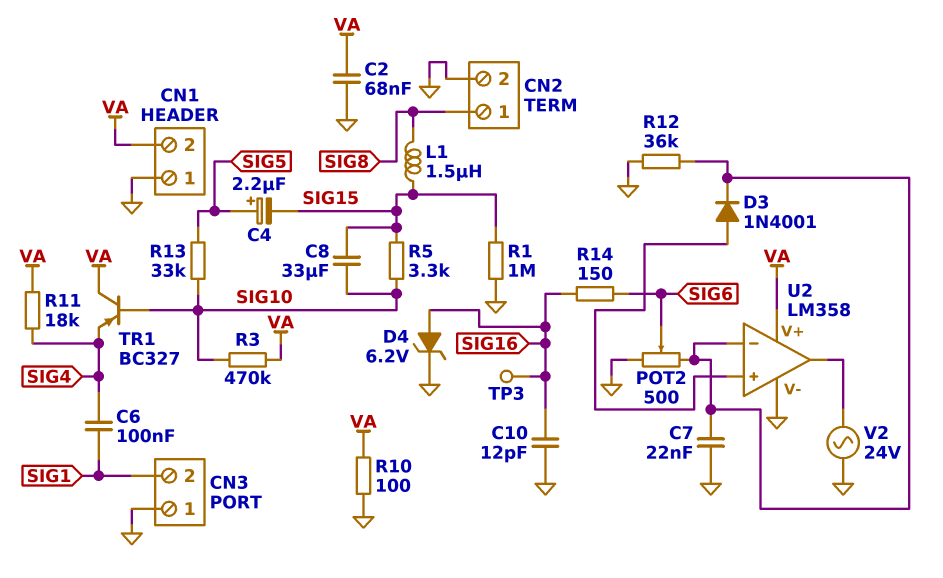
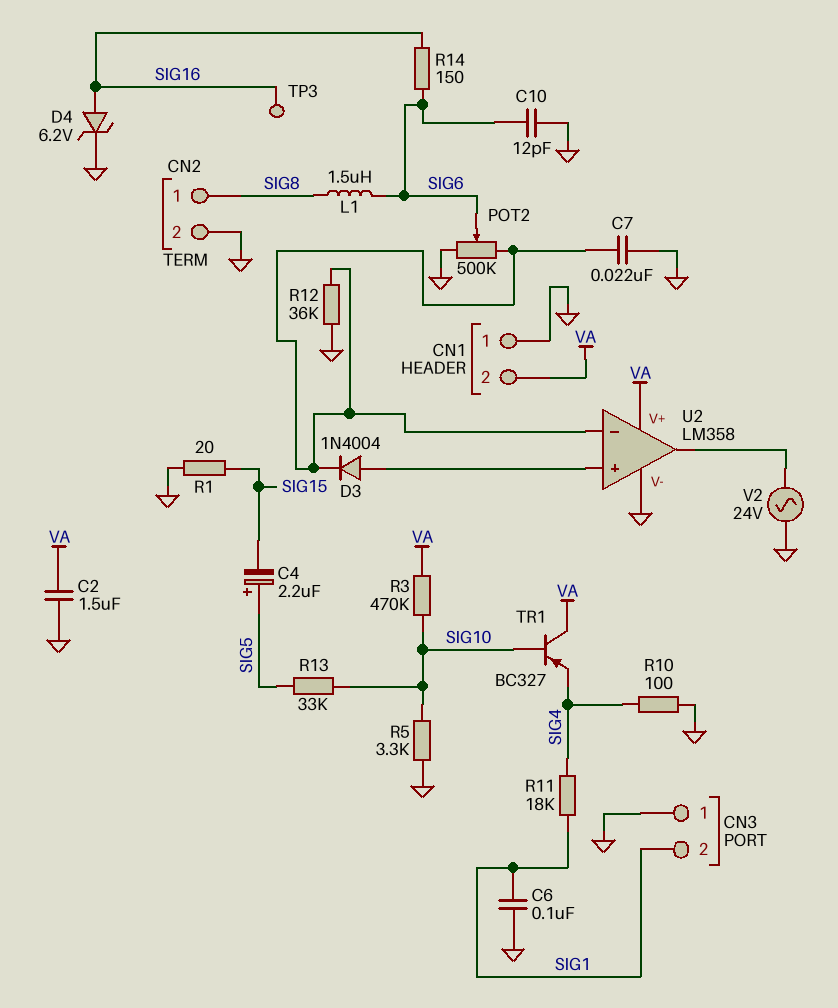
C2: 68nF (GND, VA) -> 1.5uF (GND, VA)
C6: 100nF (SIG1, SIG4) -> 100nF (GND, SIG1)
C8: 33uF (SIG10, SIG15) -> none
C10: 12pF (GND, SIG16) -> 12pF (GND, SIG6)
D3: diode 1N4001 (A U2/in+, K U2/in-) -> diode 1N4004 (A U2/in+, K U2/in-)
L1: 1.5uH (SIG8, SIG15) -> 1.5uH (SIG6, SIG8)
POT2: 500 (GND, U2/in-, wiper SIG6) -> 500k (GND, U2/in-, wiper SIG6)
R1: 1M (GND, SIG15) -> 20 (GND, SIG15)
R5: 3.3k (SIG10, SIG15) -> 3.3k (GND, SIG10)
R10: 100 (GND, VA) -> 100 (GND, SIG4)
R11: 18k (SIG4, VA) -> 18k (SIG1, SIG4)

